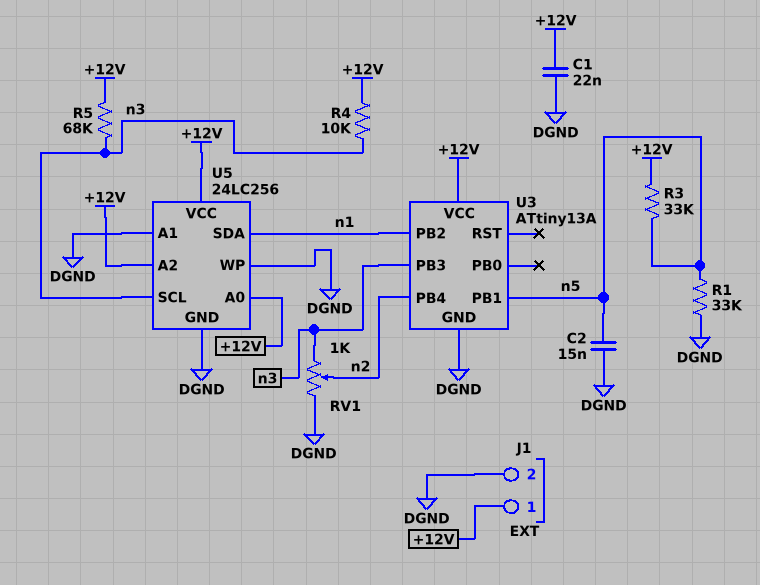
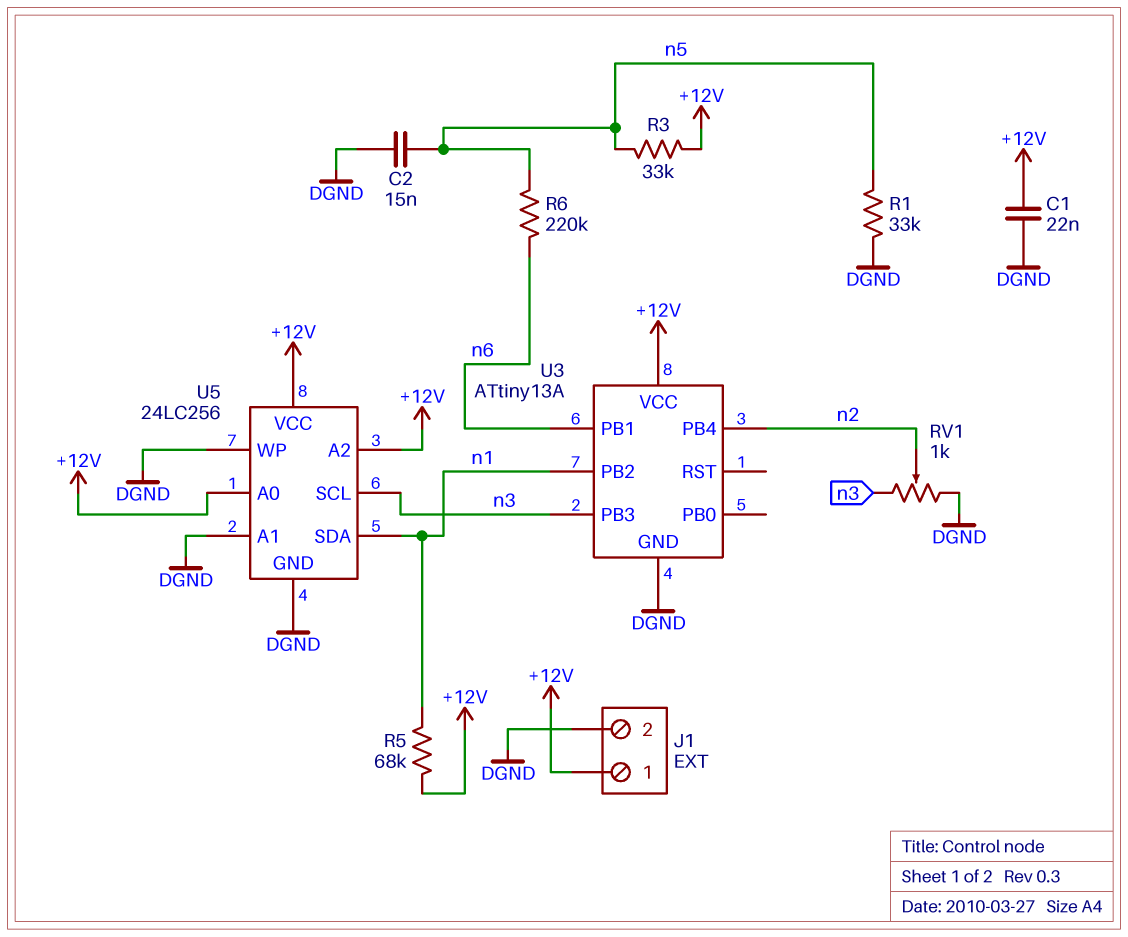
R4: 10k (+12V, n3) -> none
R5: 68k (+12V, n3) -> 68k (+12V, n1)
R6: none -> 220k (n5, n6)
U3 pin PB1: n5 -> n6

